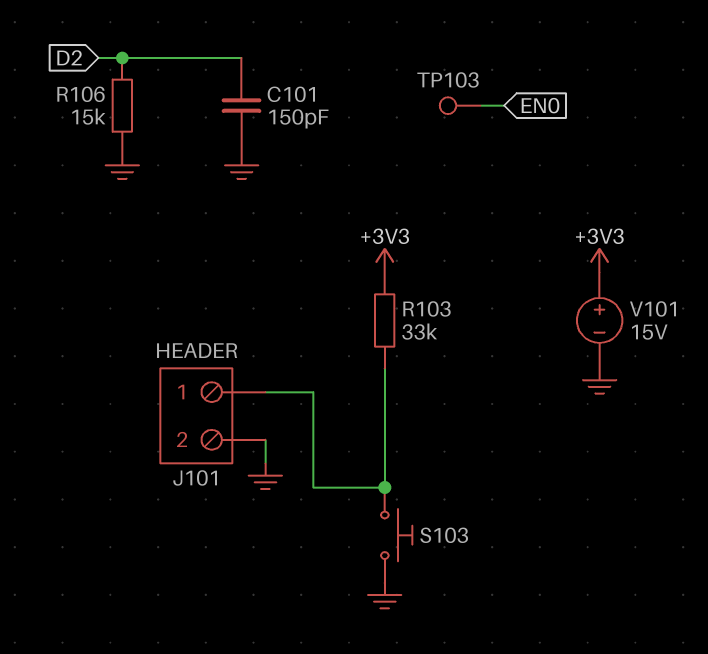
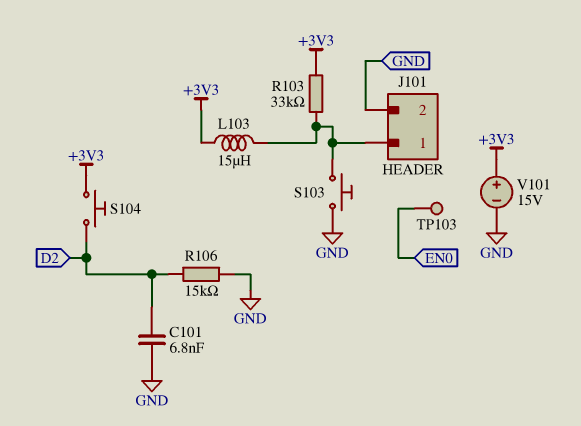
C101: 150pF (D2, GND) -> 6.8nF (D2, GND)
L103: none -> 15uH (+3V3, J101/1)
S104: none -> button (+3V3, D2)

